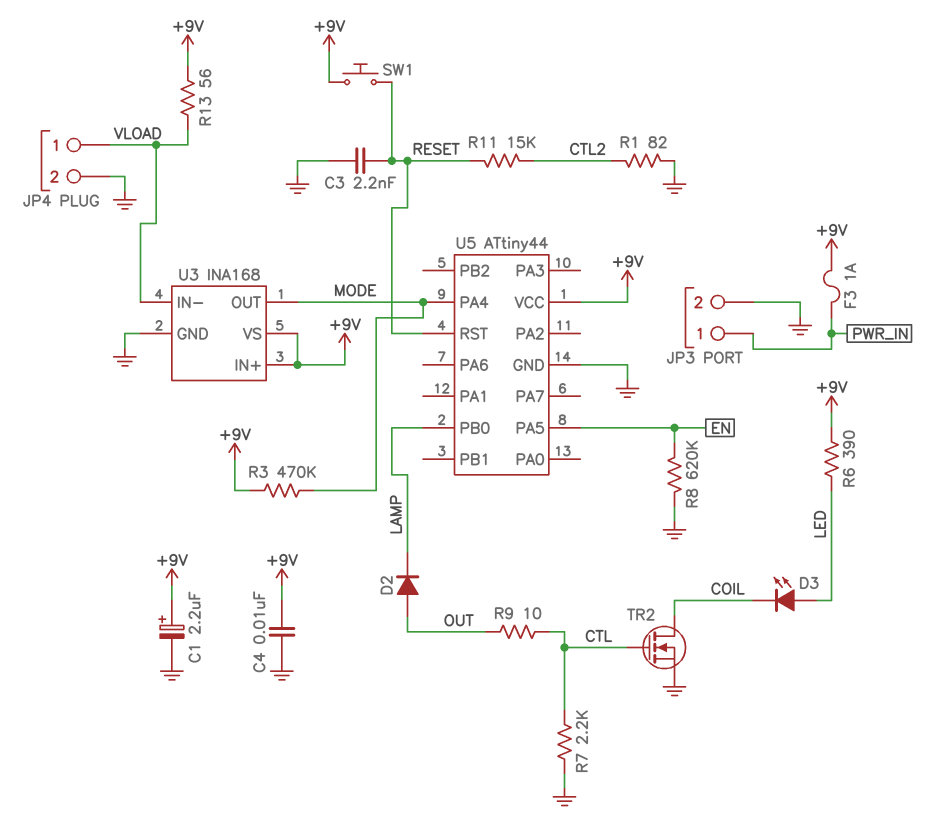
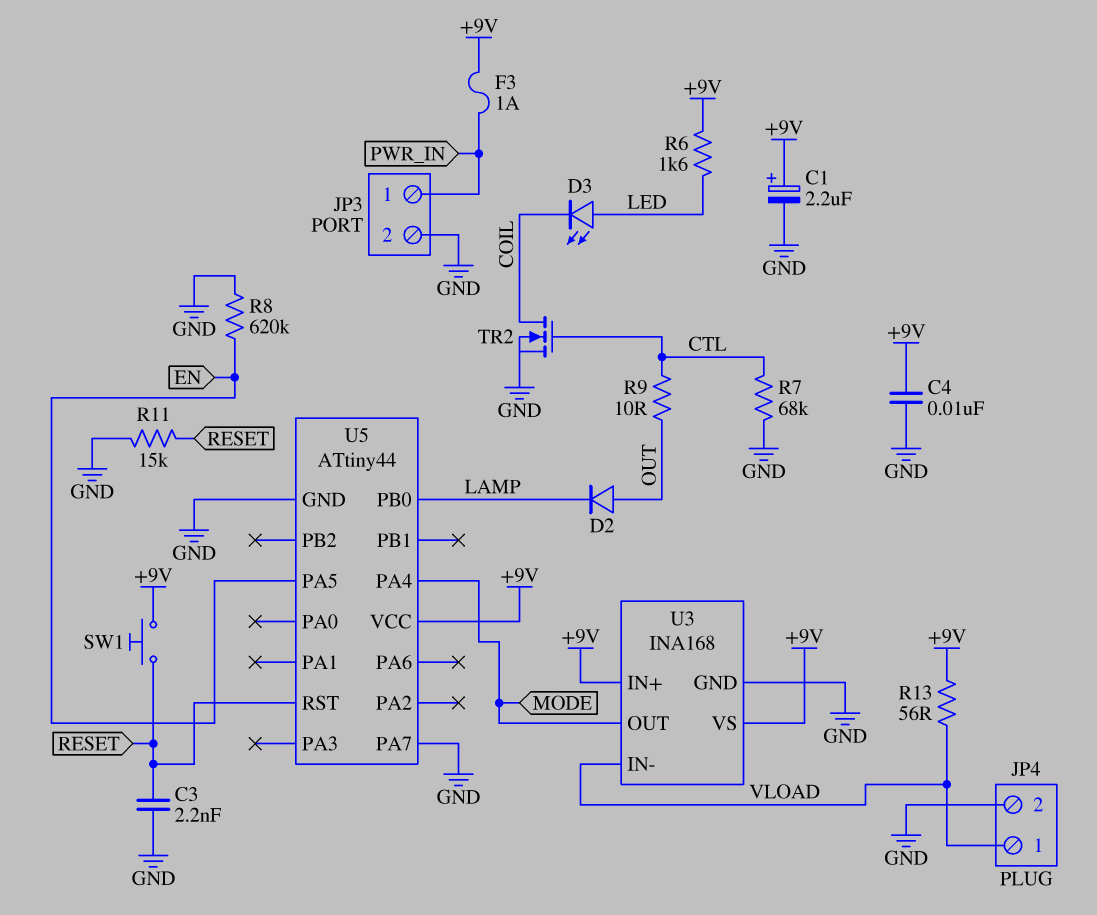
R1: 82 (CTL2, GND) -> none
R3: 470k (+9V, MODE) -> none
R6: 390 (+9V, LED) -> 1.6k (+9V, LED)
R7: 2.2k (CTL, GND) -> 68k (CTL, GND)
R11: 15k (CTL2, RESET) -> 15k (GND, RESET)
U5 pin PA7: none -> GND

